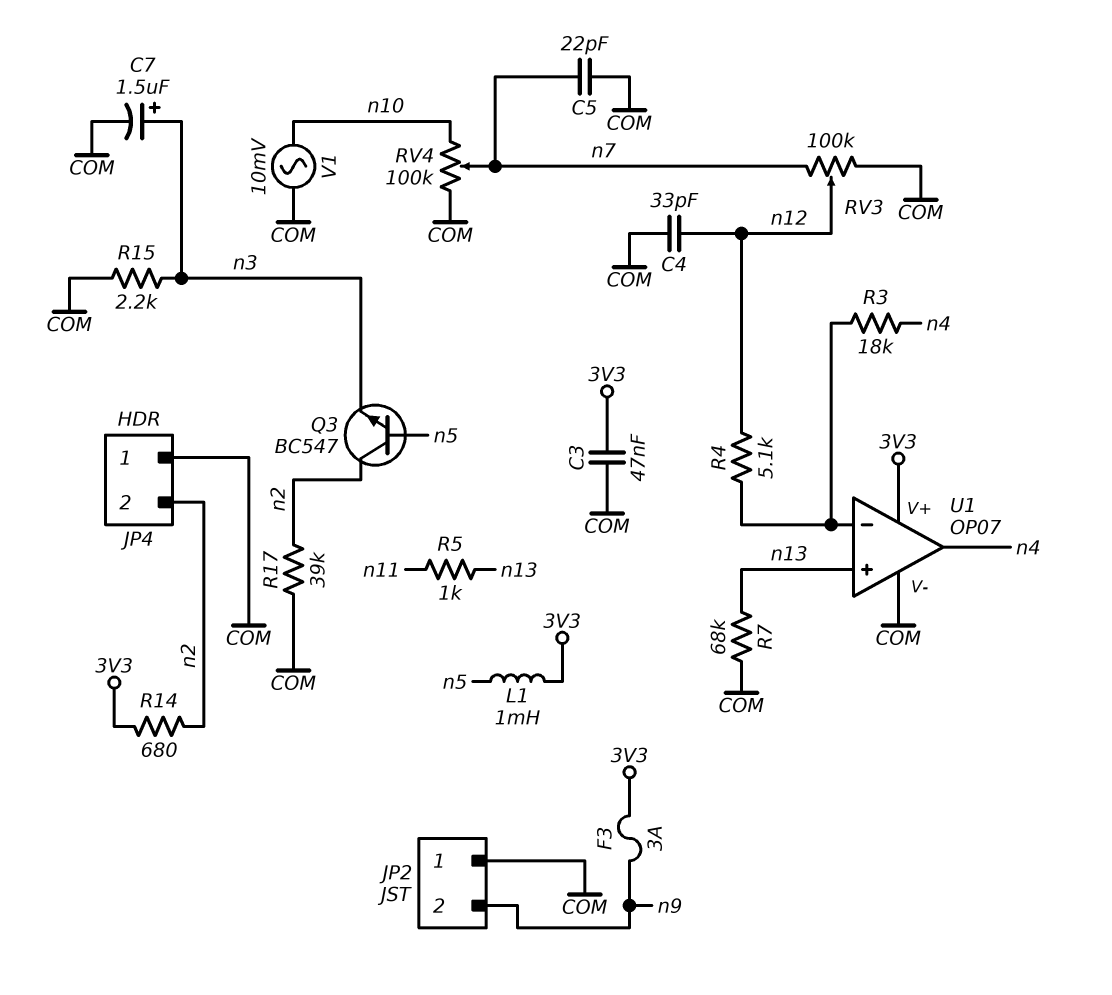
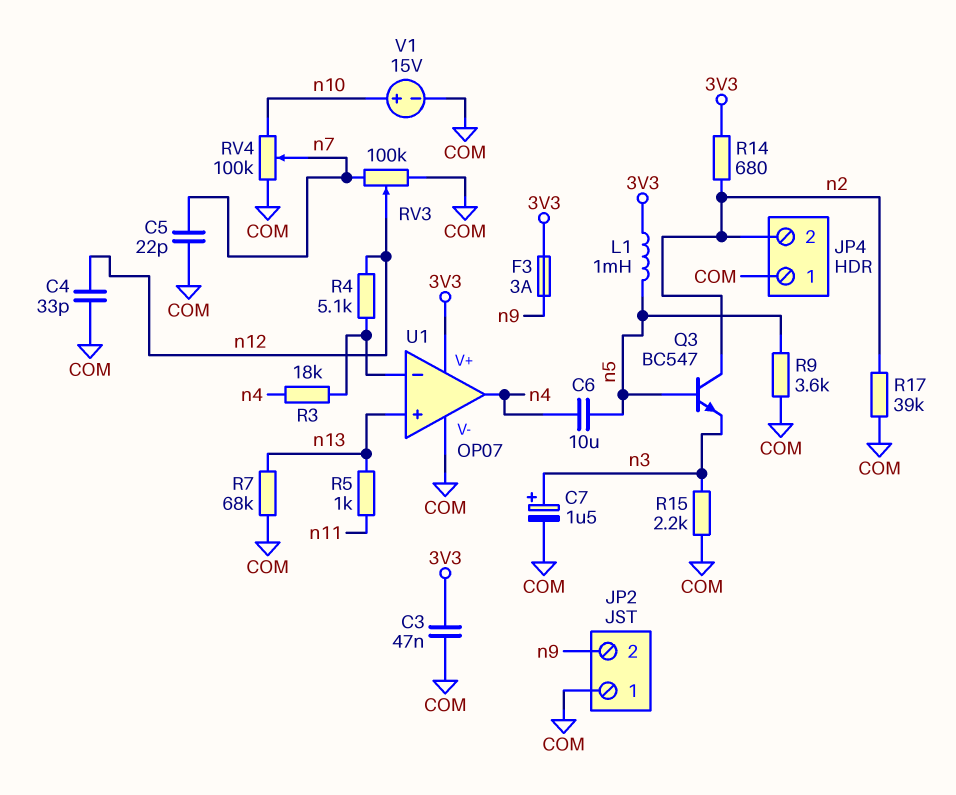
C6: none -> 10uF (n4, n5)
R9: none -> 3.6k (COM, n5)
V1: AC 10mV (COM, n10) -> 15V (plus n10, minus COM)

